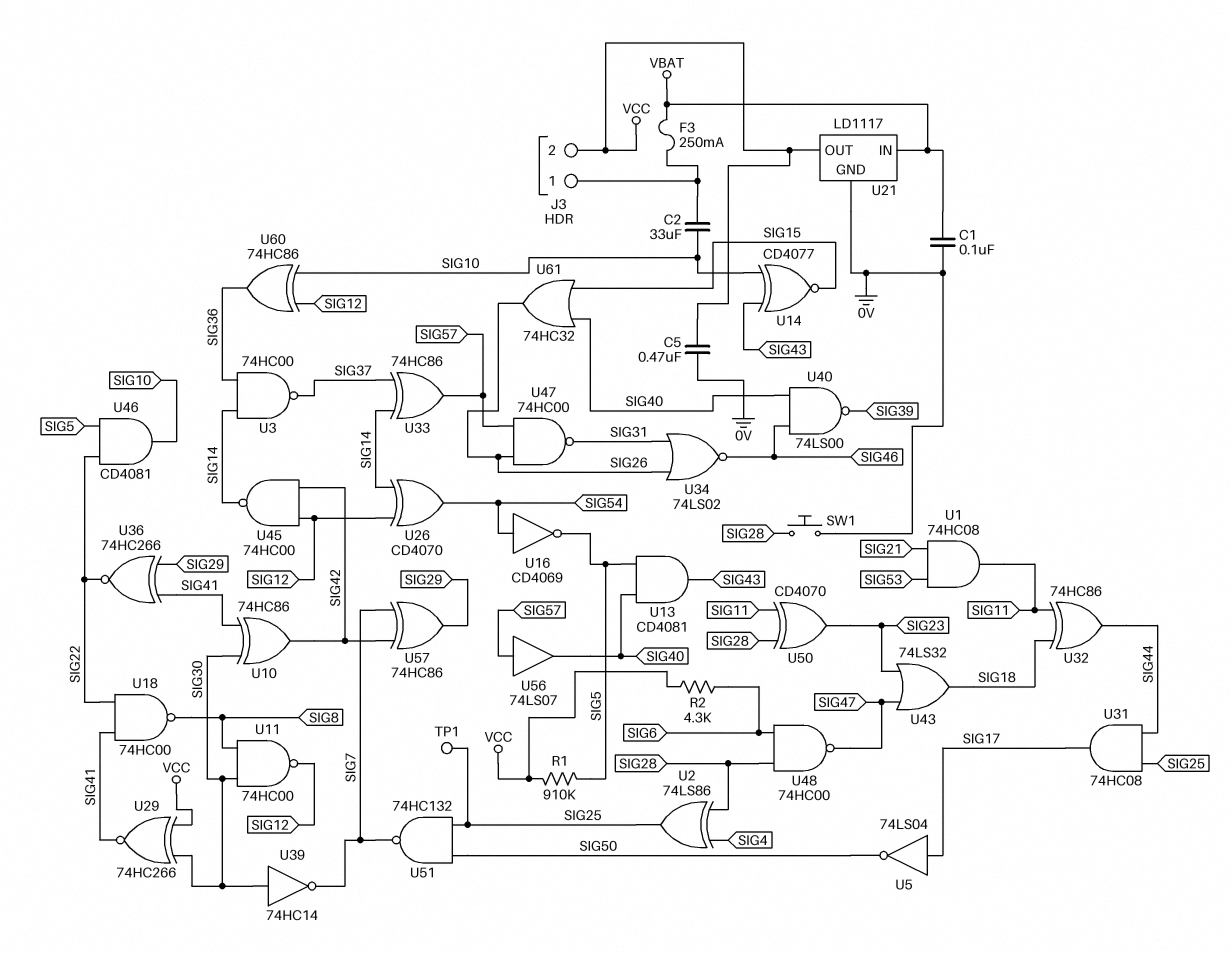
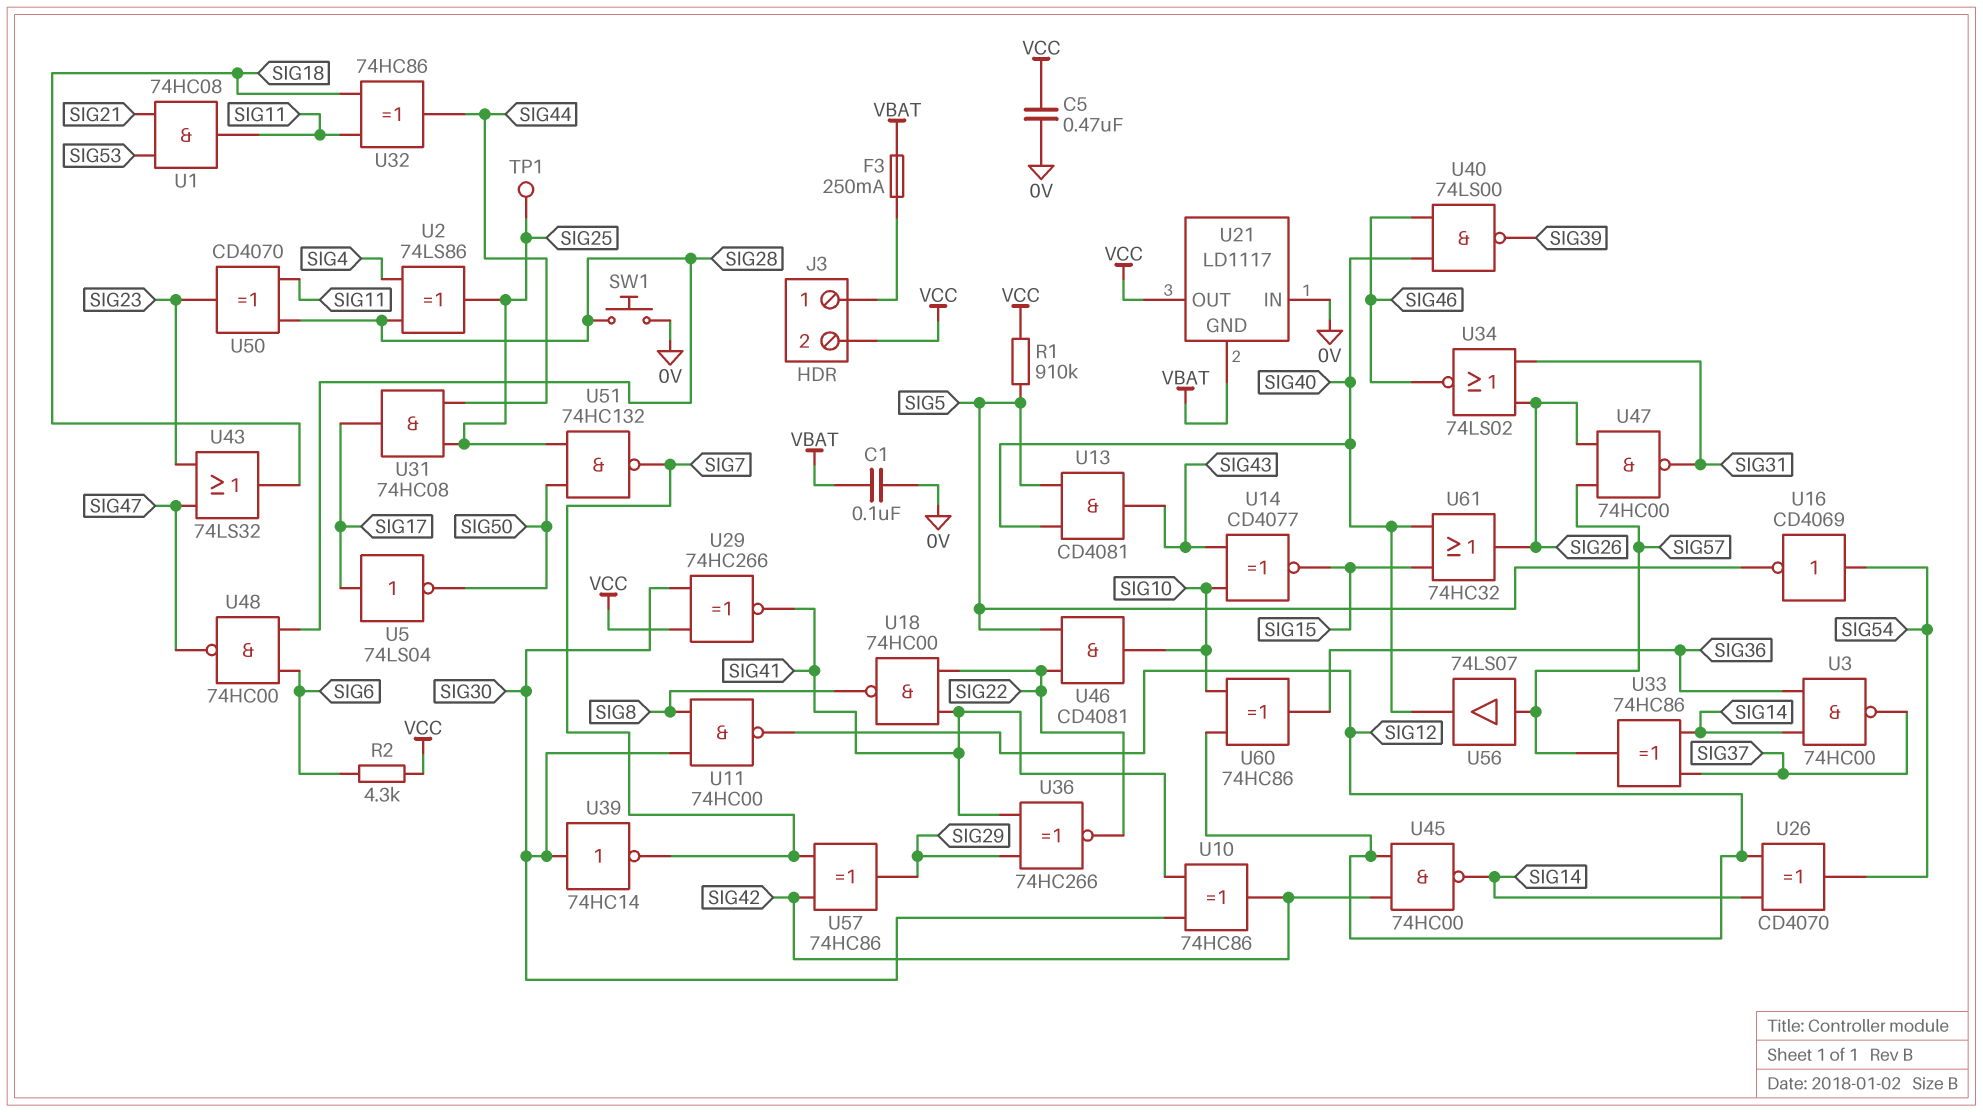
C2: 33uF (J3/1, SIG10) -> none
U21 pin GND: 0V -> VBAT
U21 pin IN: VBAT -> 0V

